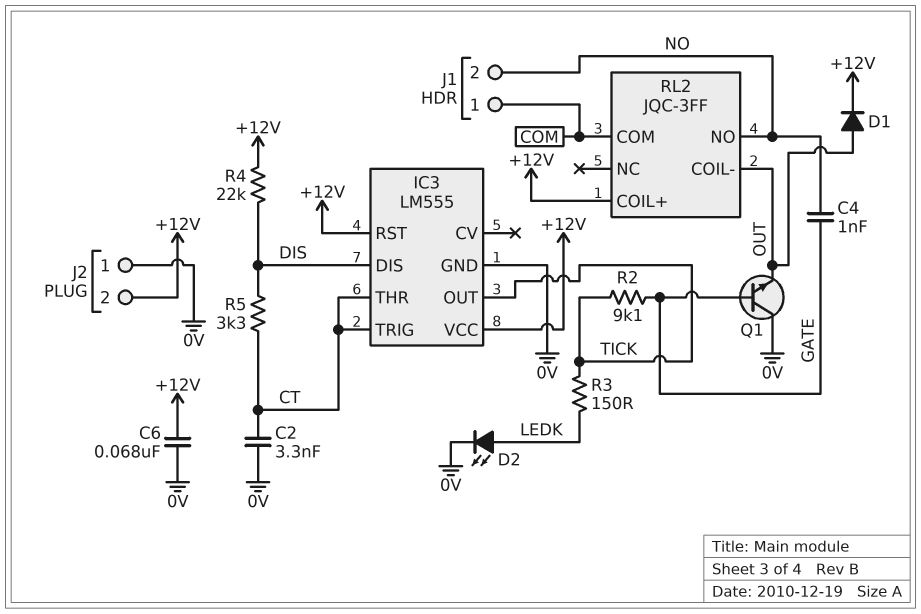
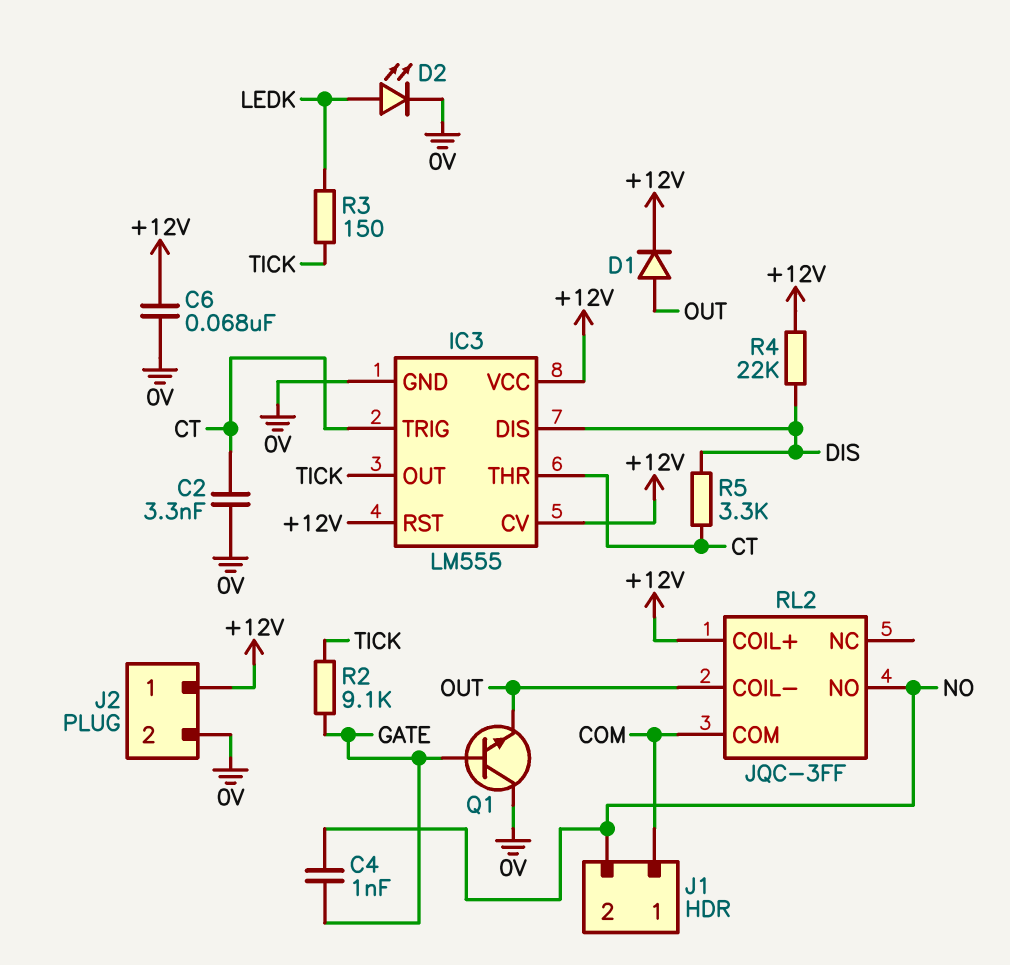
IC3 pin CV: none -> +12V
J2 pin 1: 0V -> +12V
J2 pin 2: +12V -> 0V

